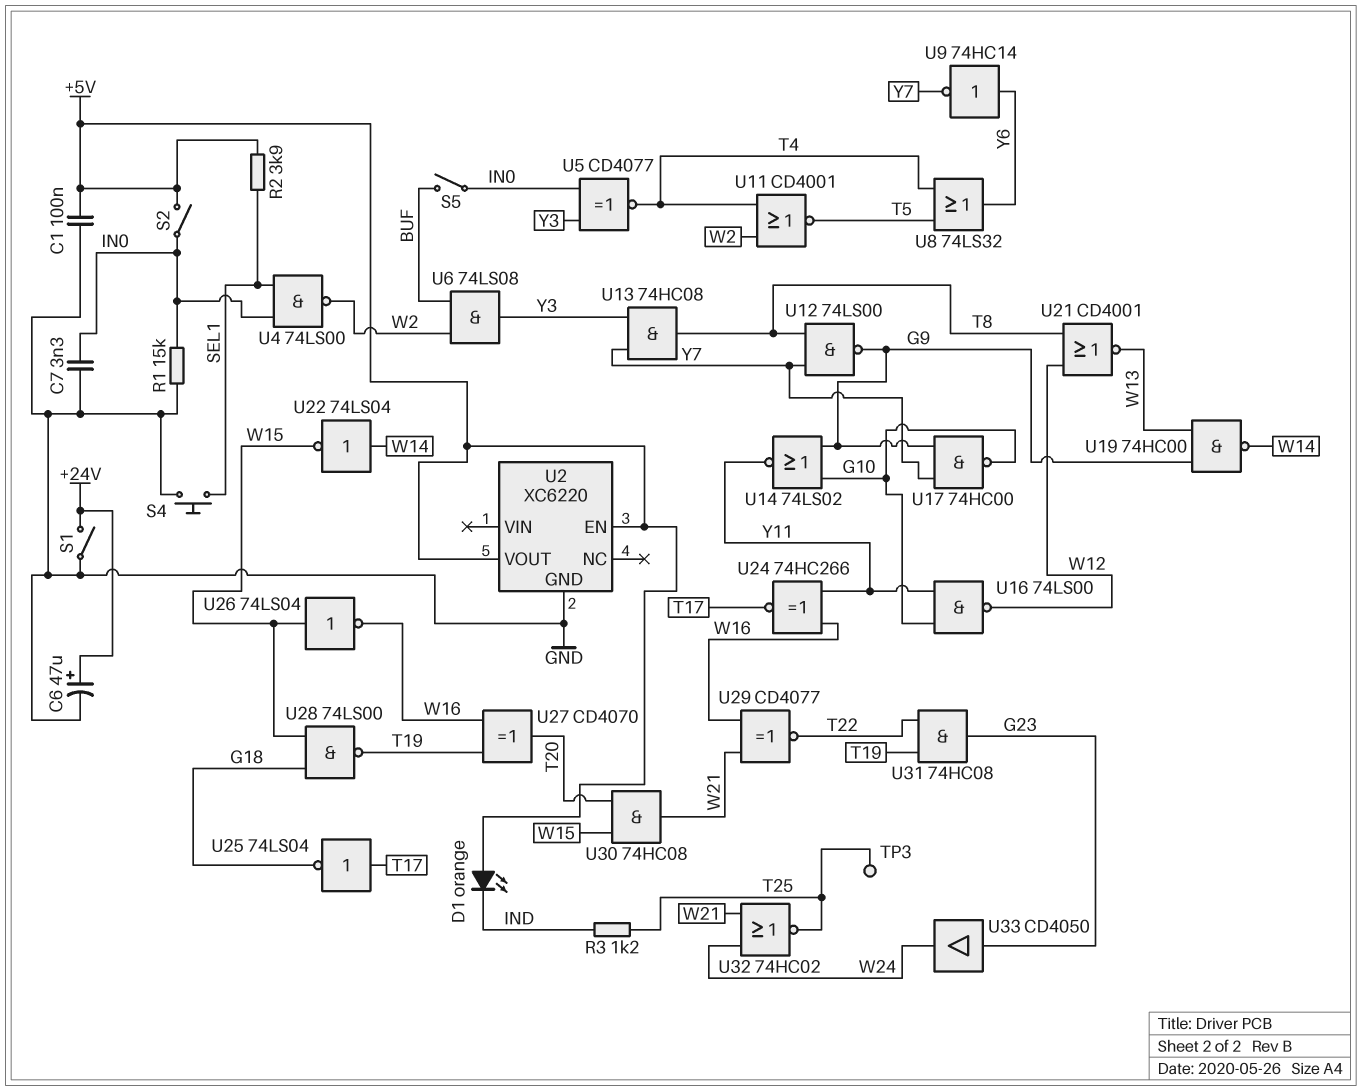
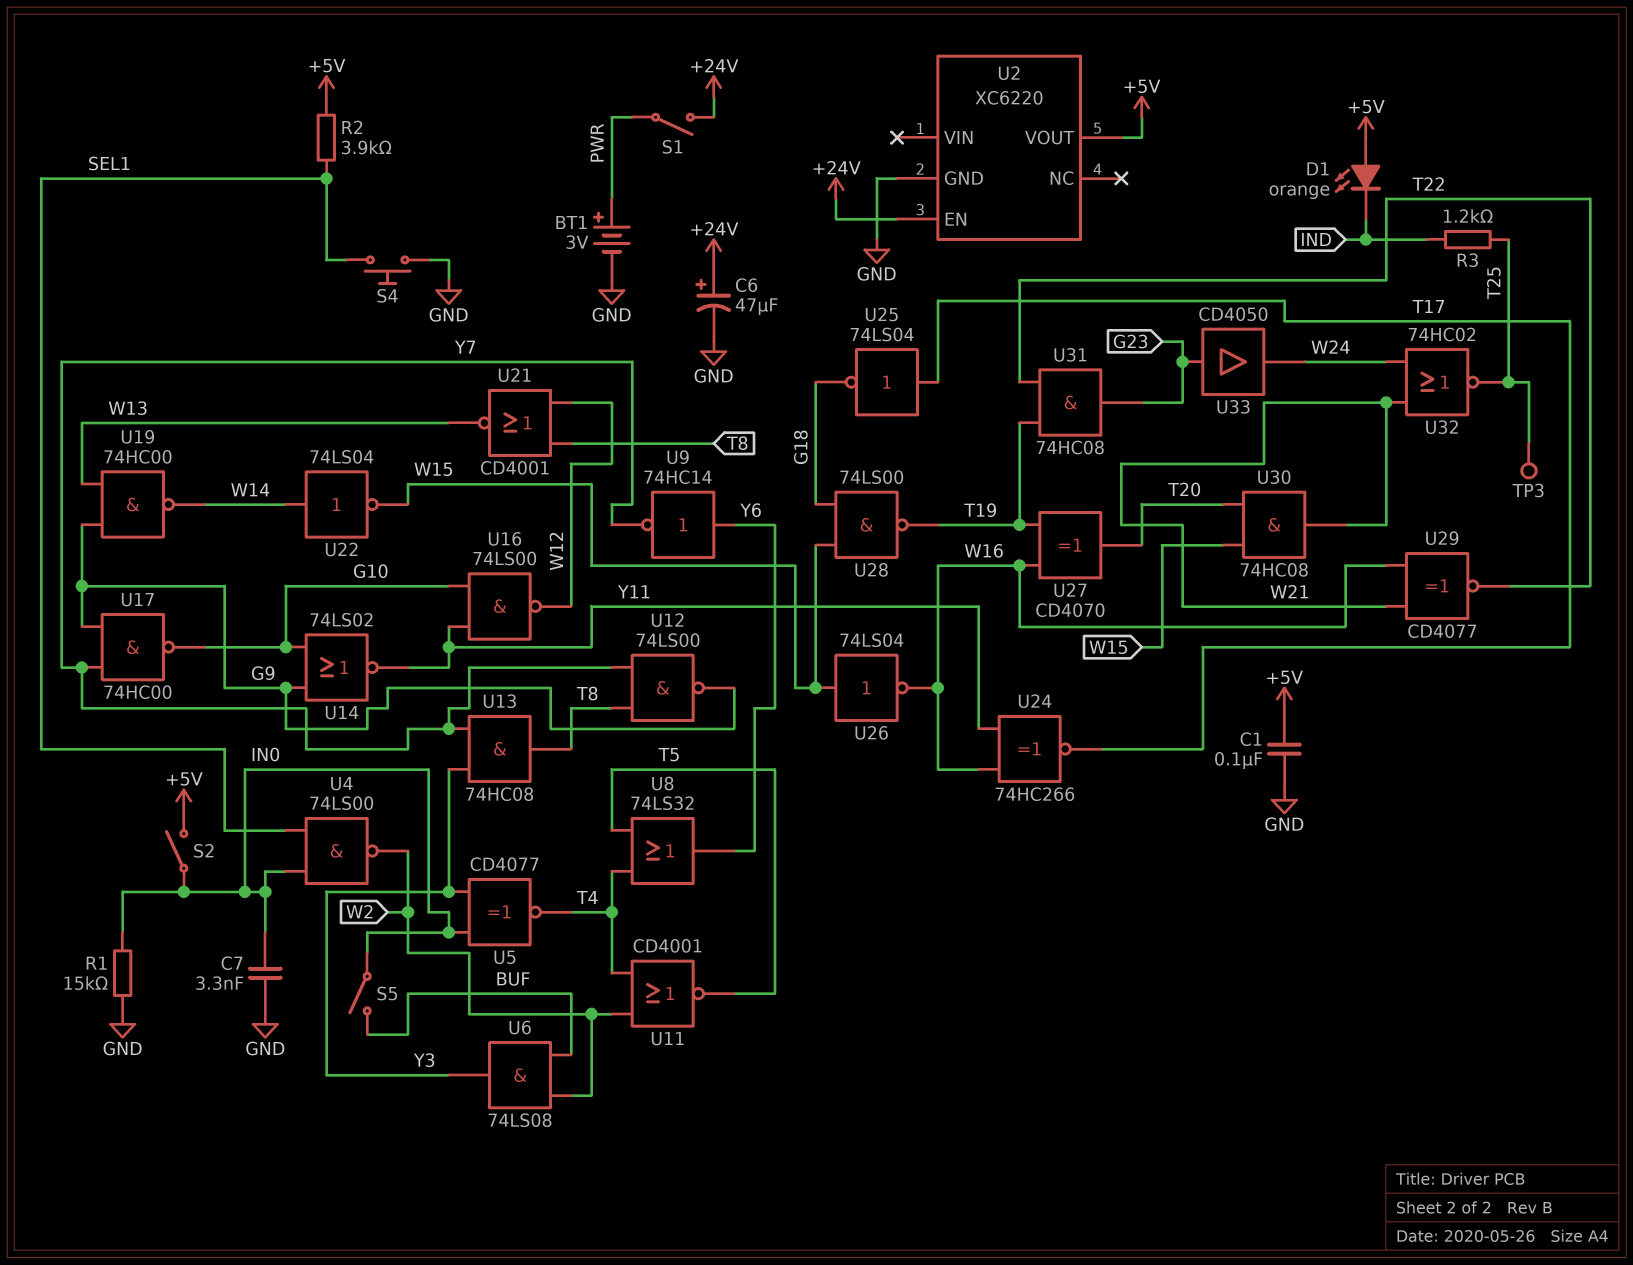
BT1: none -> 3V (plus PWR, minus GND)
S1: switch (+24V, GND) -> switch (+24V, PWR)
U2 pin EN: +5V -> +24V

